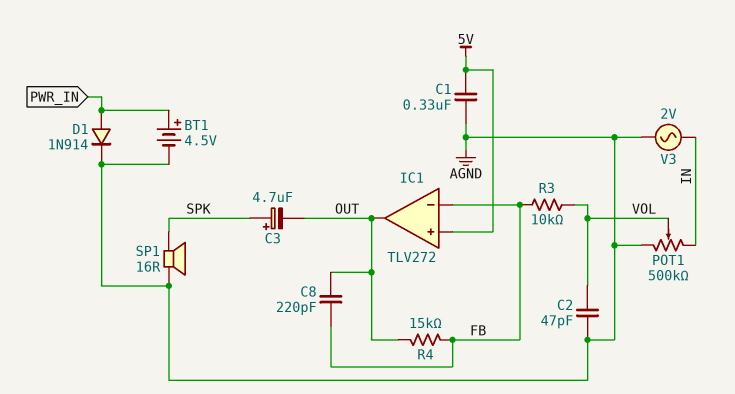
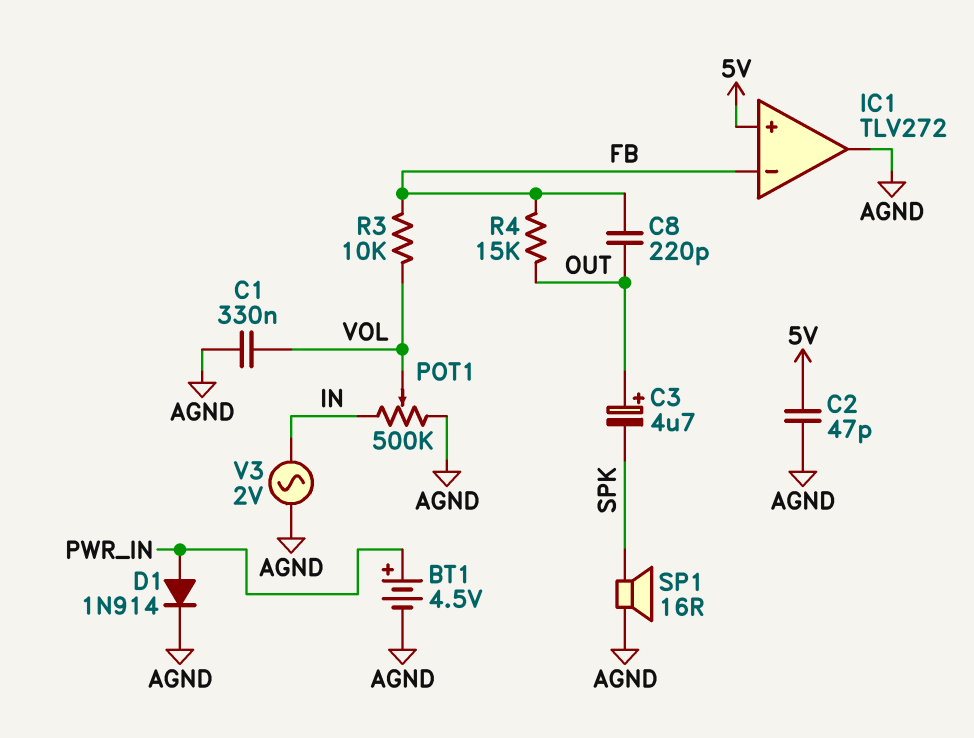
C1: 330nF (5V, AGND) -> 330nF (AGND, VOL)
C2: 47pF (AGND, VOL) -> 47pF (5V, AGND)
C3: 4.7uF (plus SPK, minus OUT) -> 4.7uF (plus OUT, minus SPK)
IC1 pin out: OUT -> AGND

